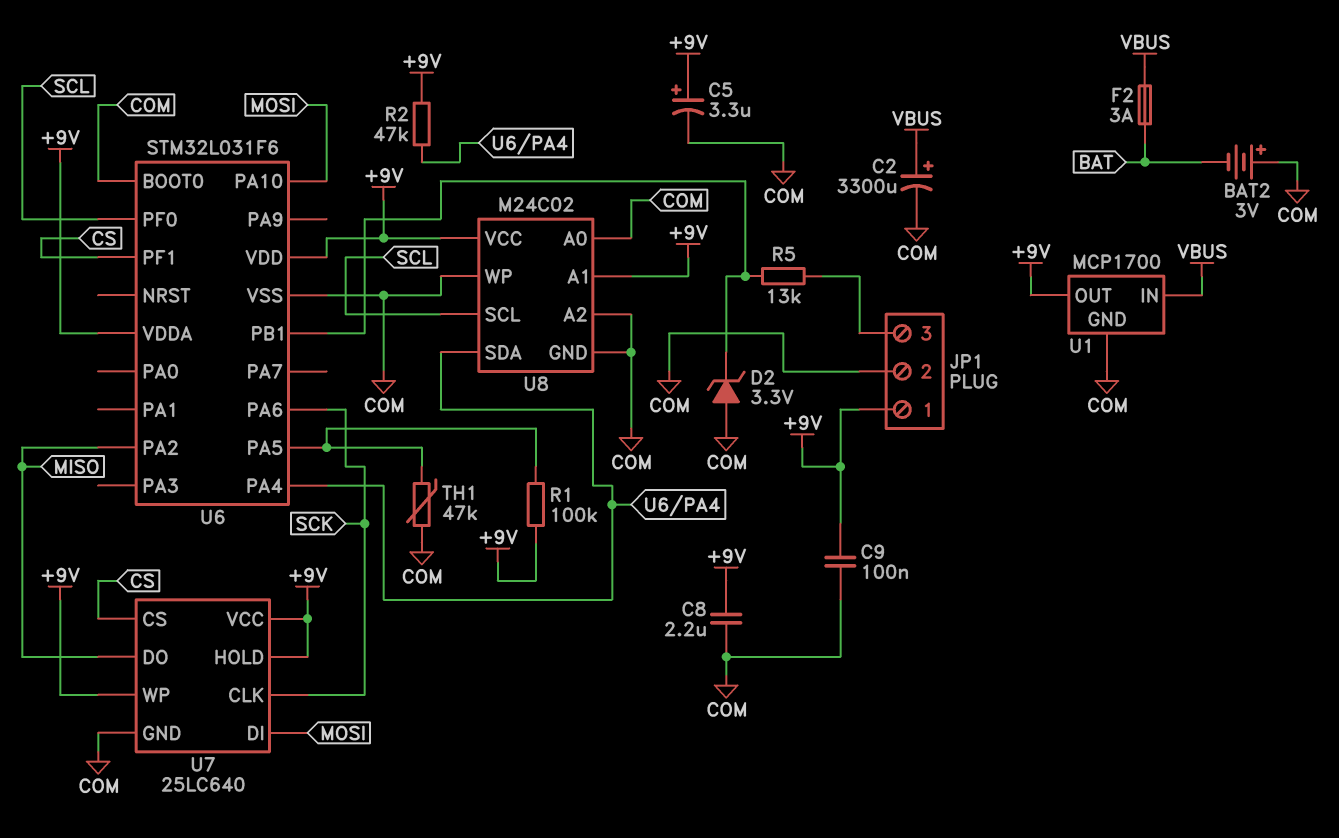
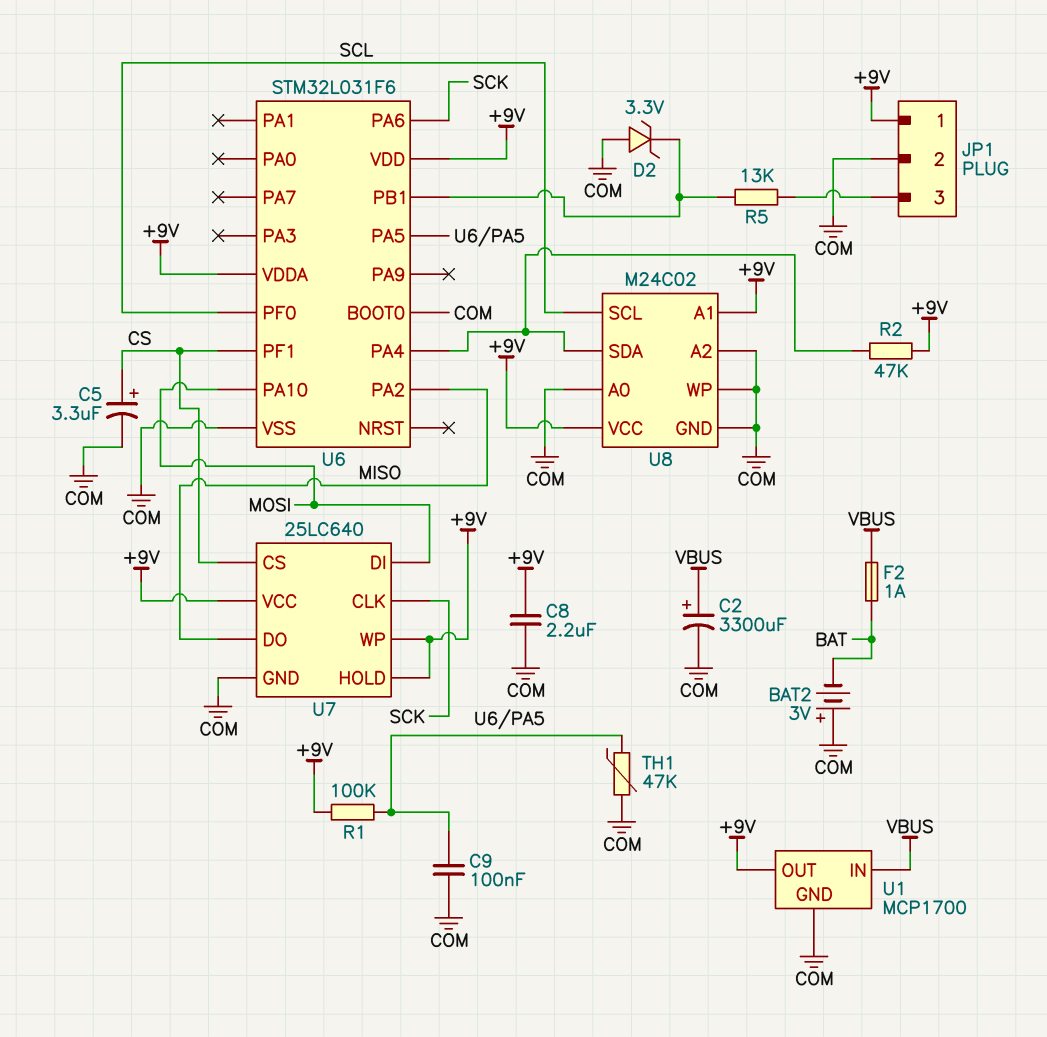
C5: 3.3uF (plus +9V, minus COM) -> 3.3uF (plus CS, minus COM)
C9: 100nF (+9V, COM) -> 100nF (COM, U6/PA5)
F2: 3A (BAT, VBUS) -> 1A (BAT, VBUS)

